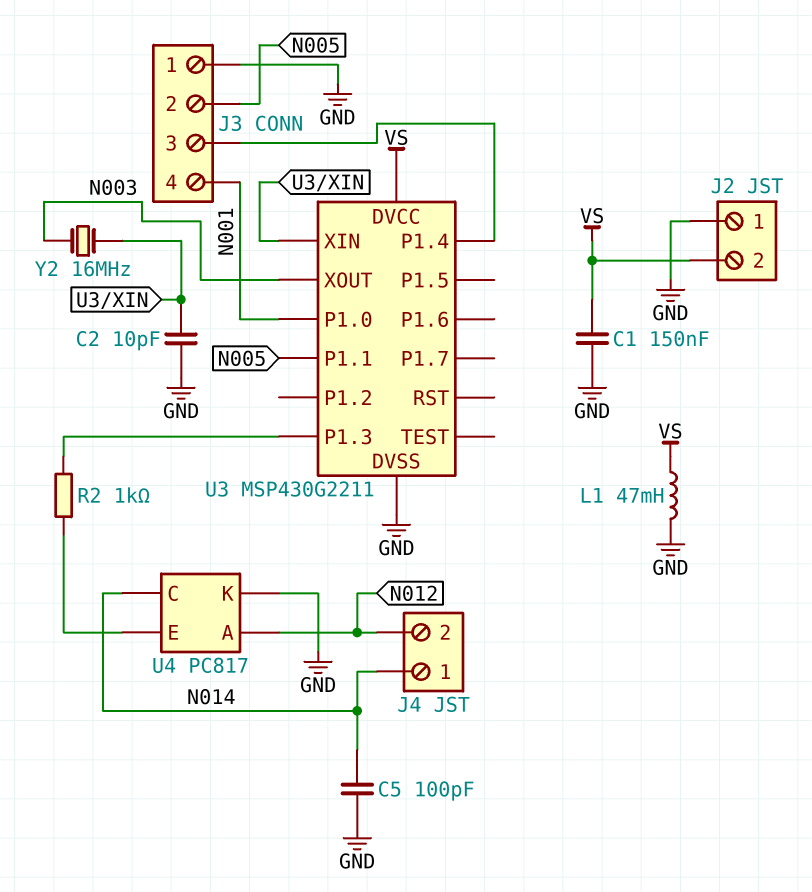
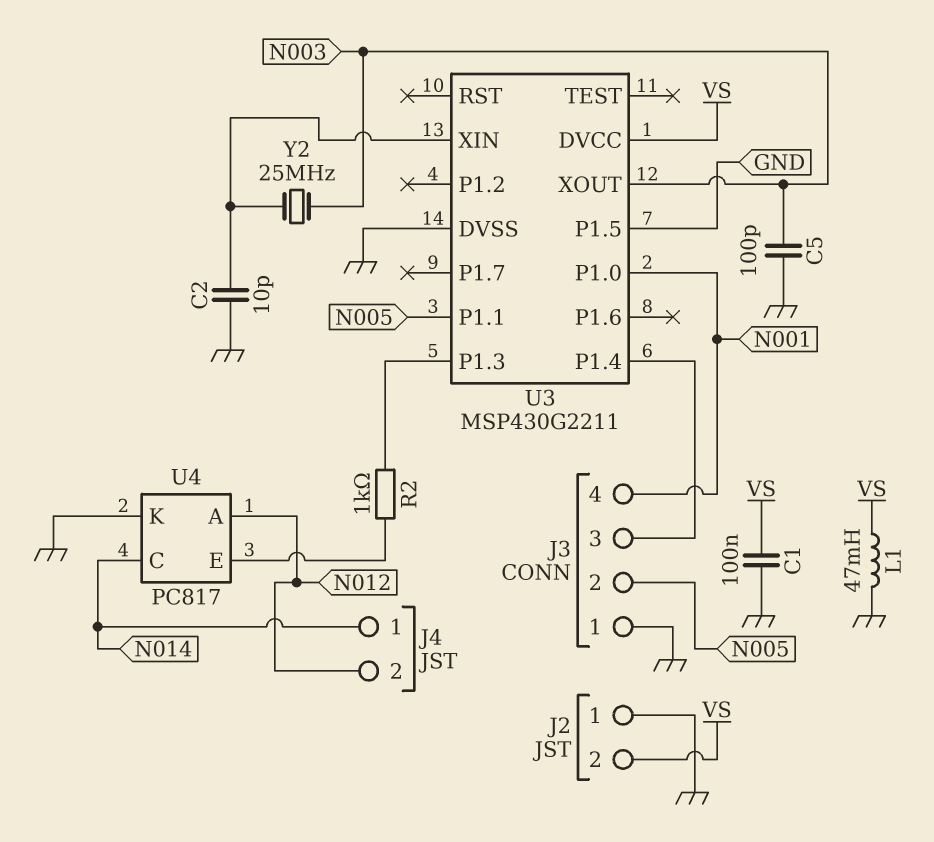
C1: 150nF (GND, VS) -> 100nF (GND, VS)
C5: 100pF (GND, N014) -> 100pF (GND, N003)
U3 pin P1.5: none -> GND
Y2: 16MHz (N003, U3/XIN) -> 25MHz (N003, U3/XIN)

